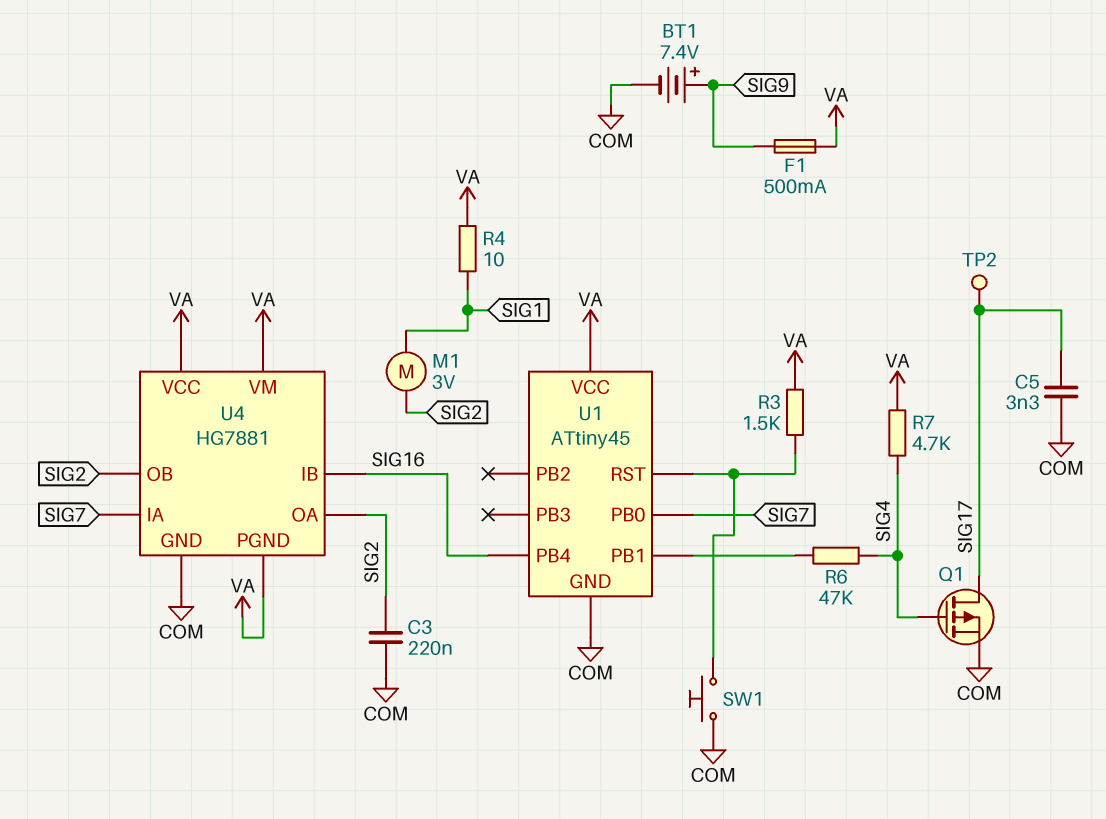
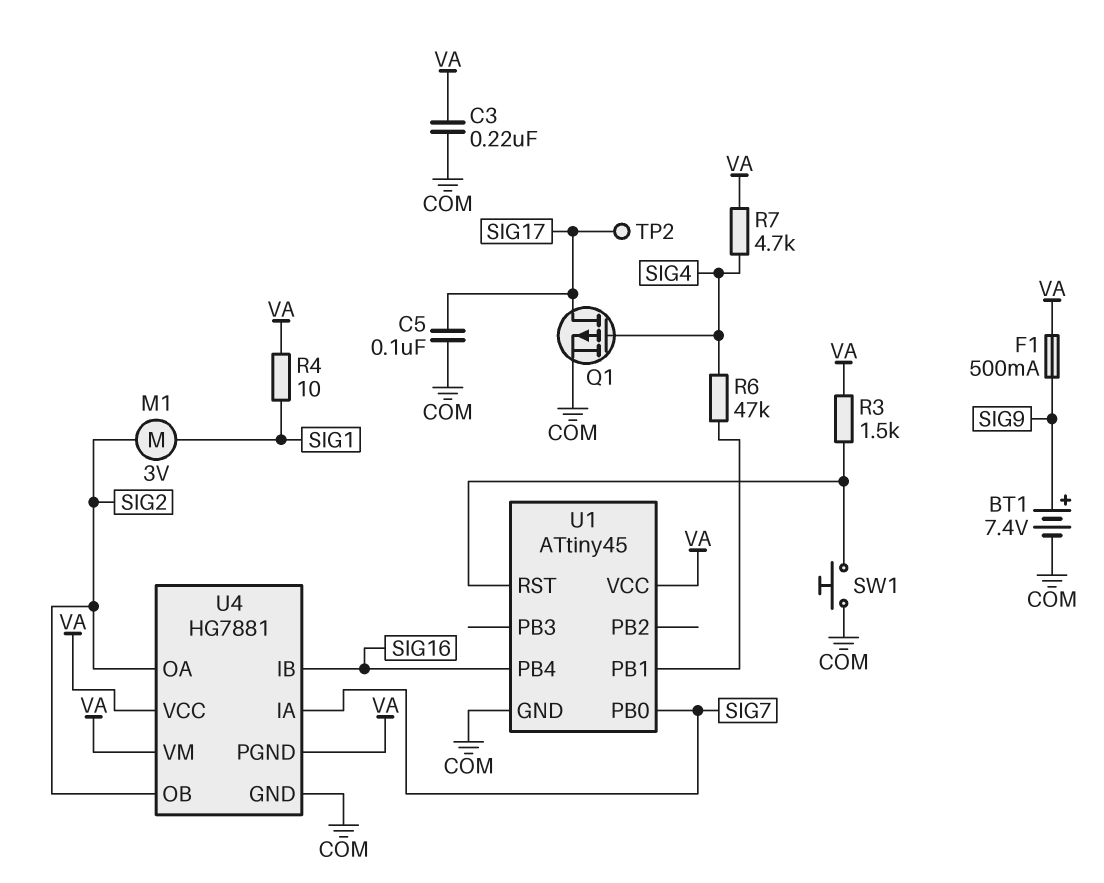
C3: 220nF (COM, SIG2) -> 220nF (COM, VA)
C5: 3.3nF (COM, SIG17) -> 100nF (COM, SIG17)

